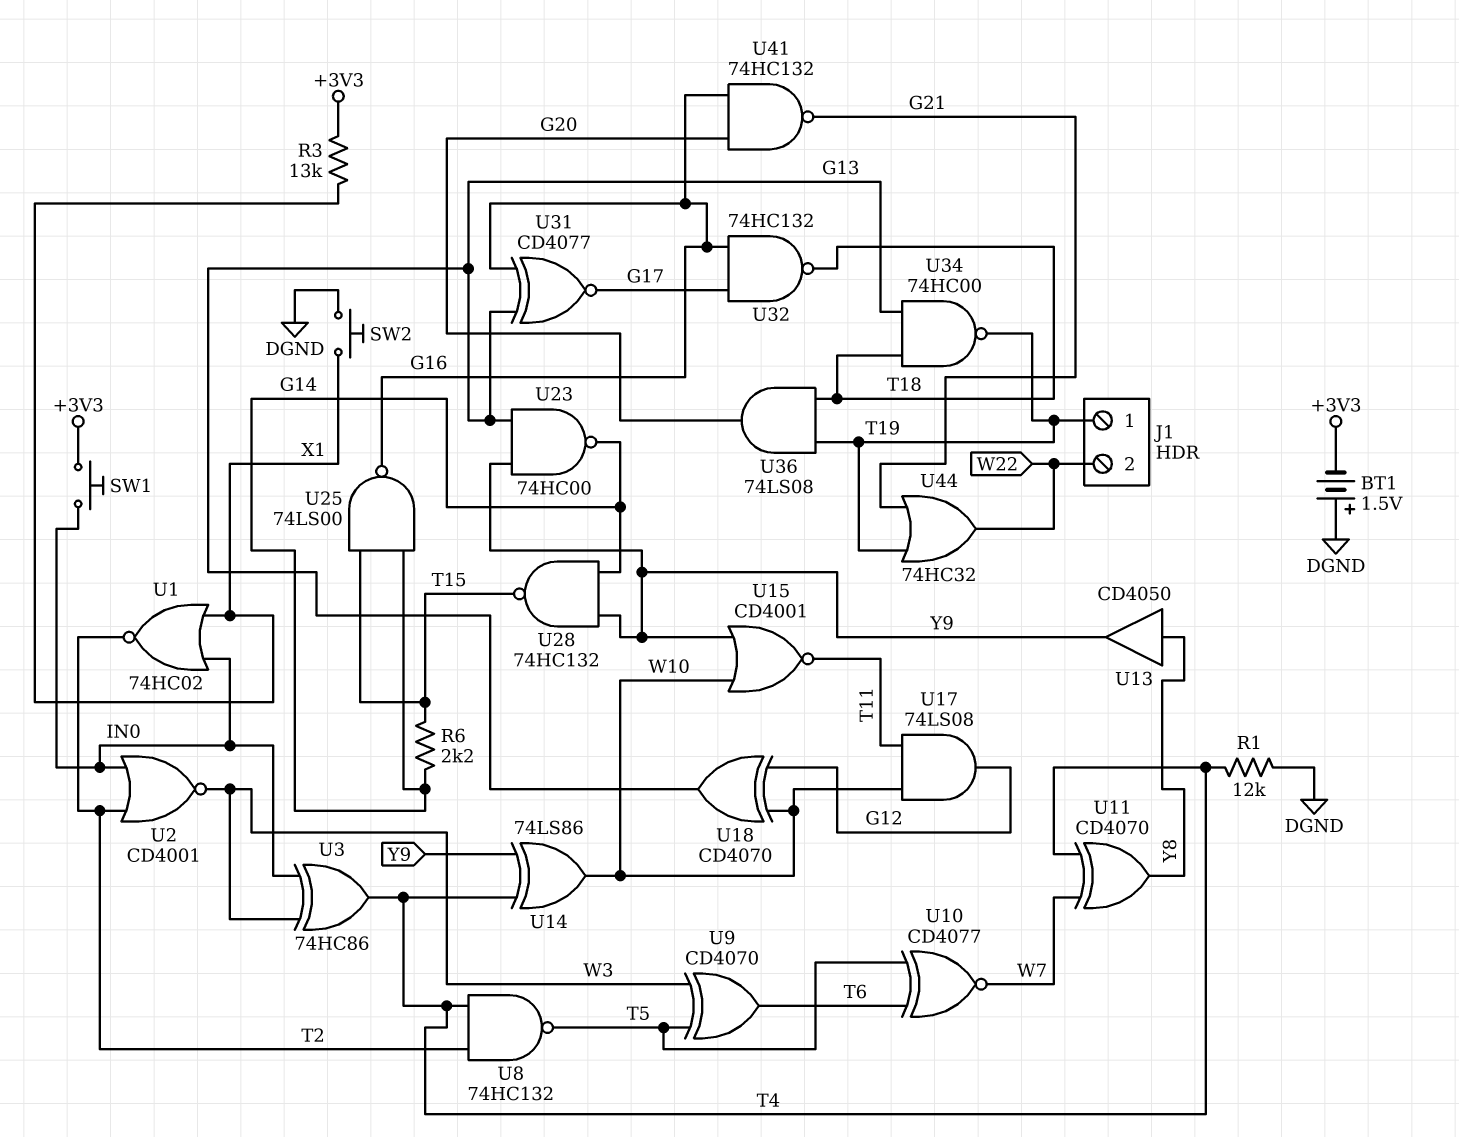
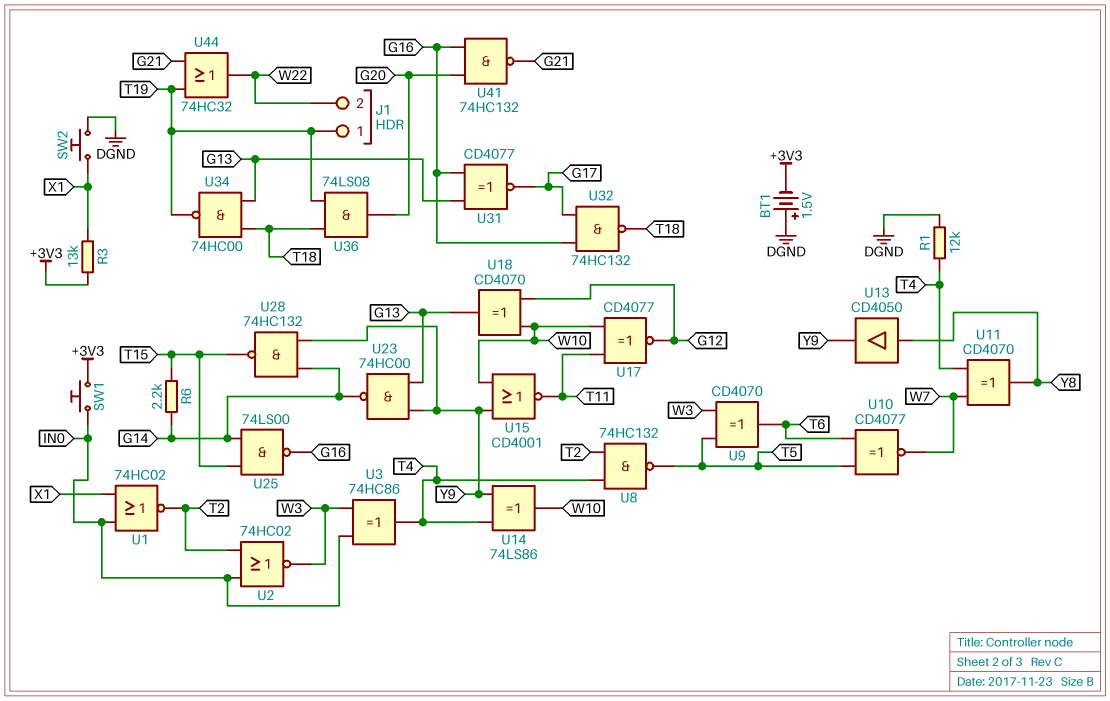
U2: NOR CD4001 (in IN0, in T2, out W3) -> NOR 74HC02 (in IN0, in T2, out W3)
U17: AND 74LS08 (in T11, in W10, out G12) -> XNOR CD4077 (in T11, in W10, out G12)

